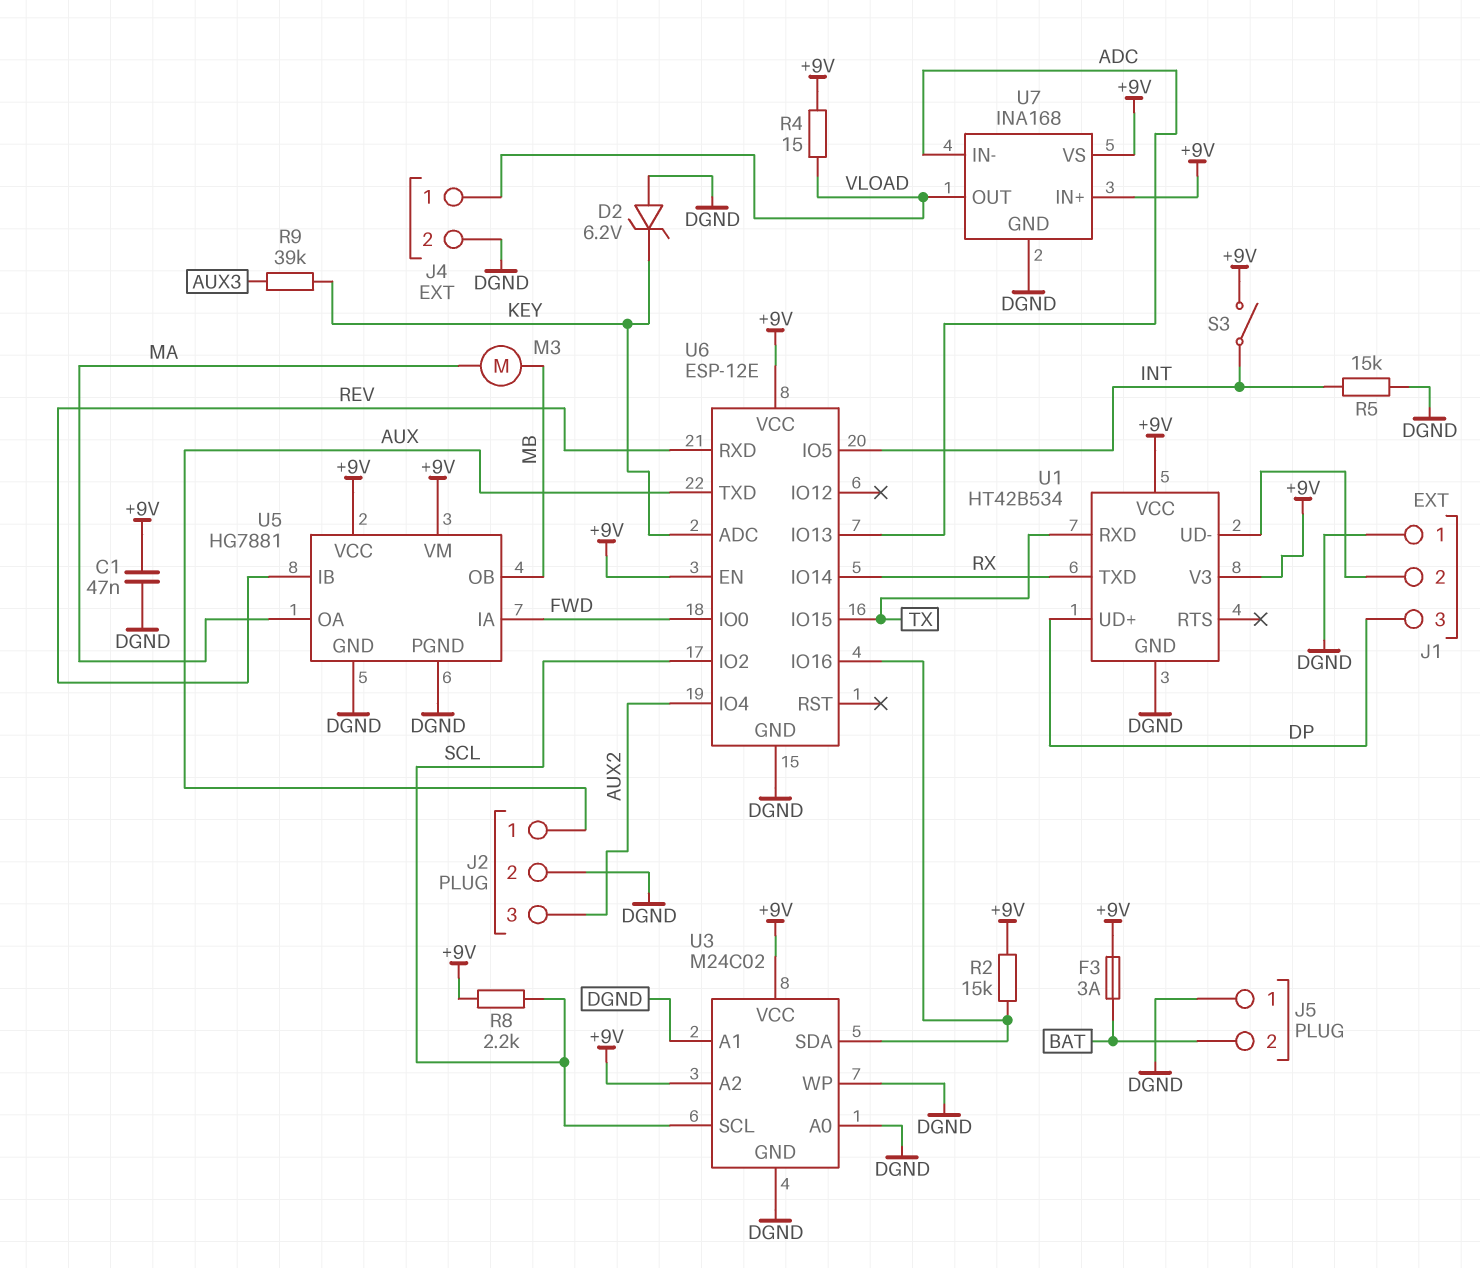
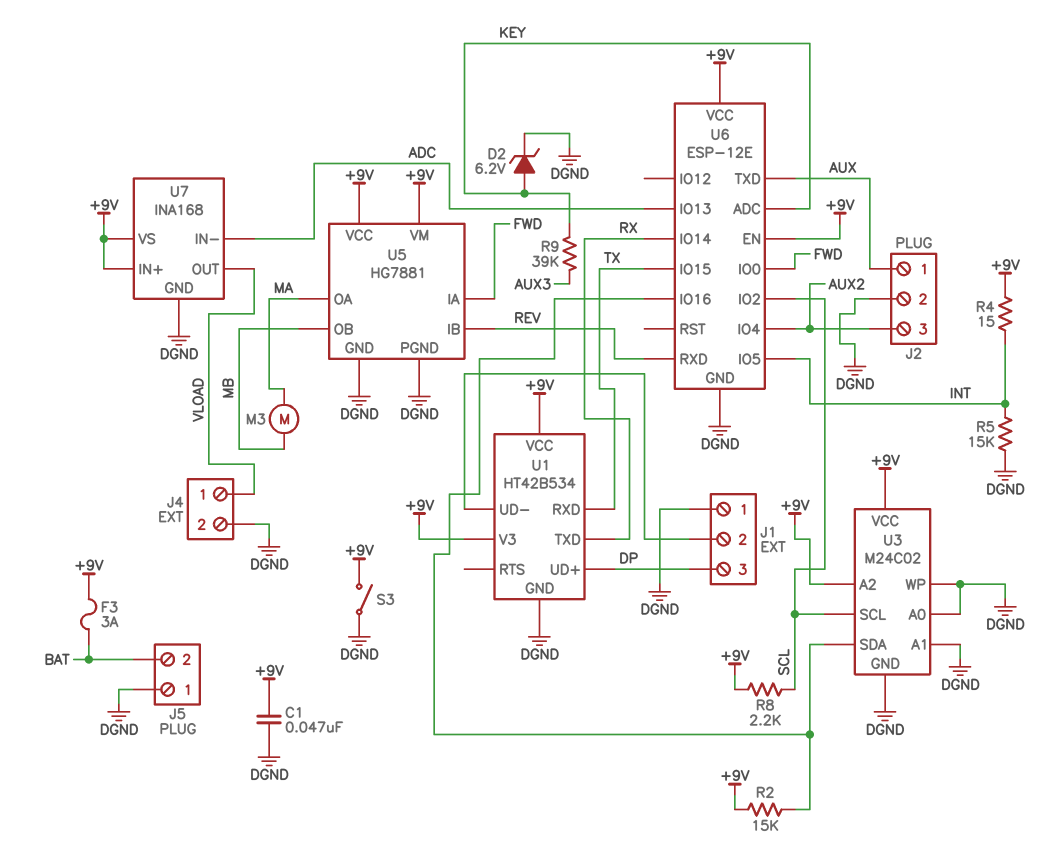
D2: zener 6.2V (A DGND, K KEY) -> zener 6.2V (A KEY, K DGND)
R4: 15 (+9V, VLOAD) -> 15 (+9V, INT)
S3: switch (+9V, INT) -> switch (+9V, DGND)

